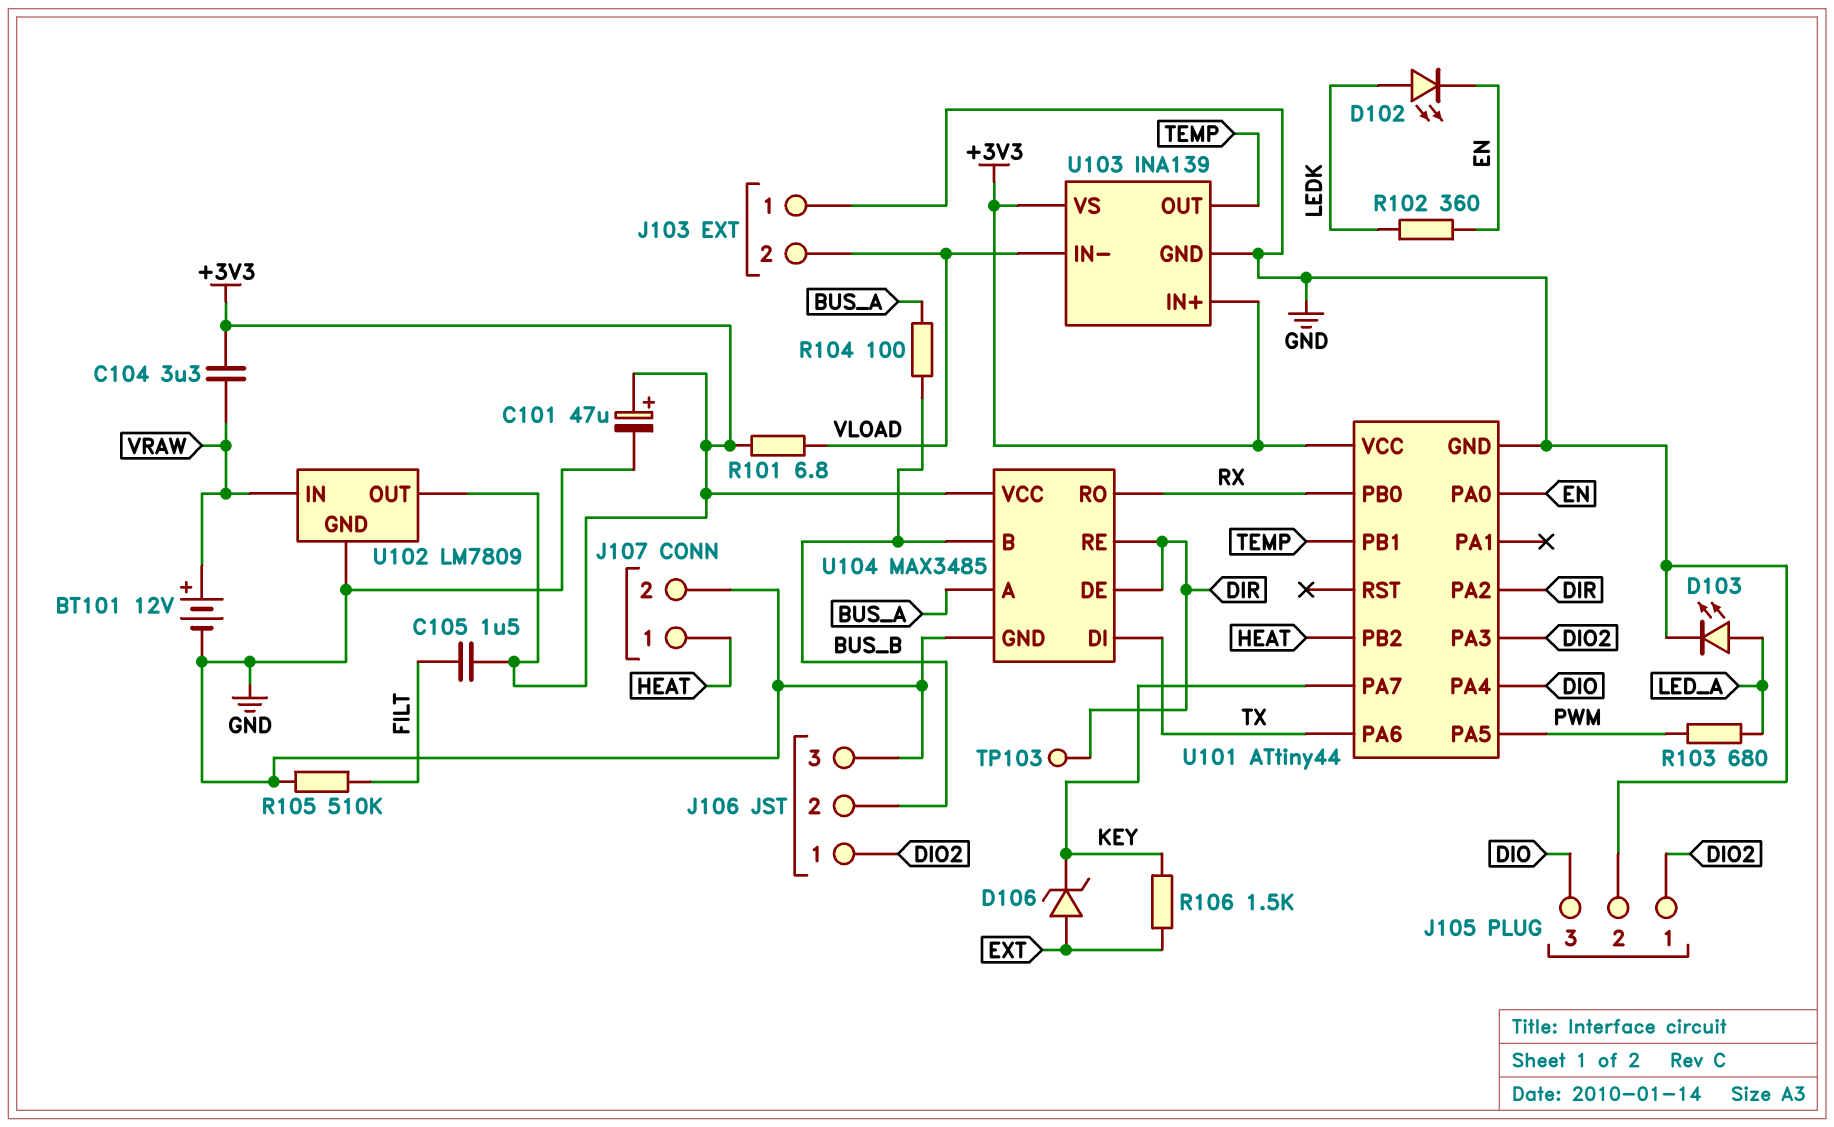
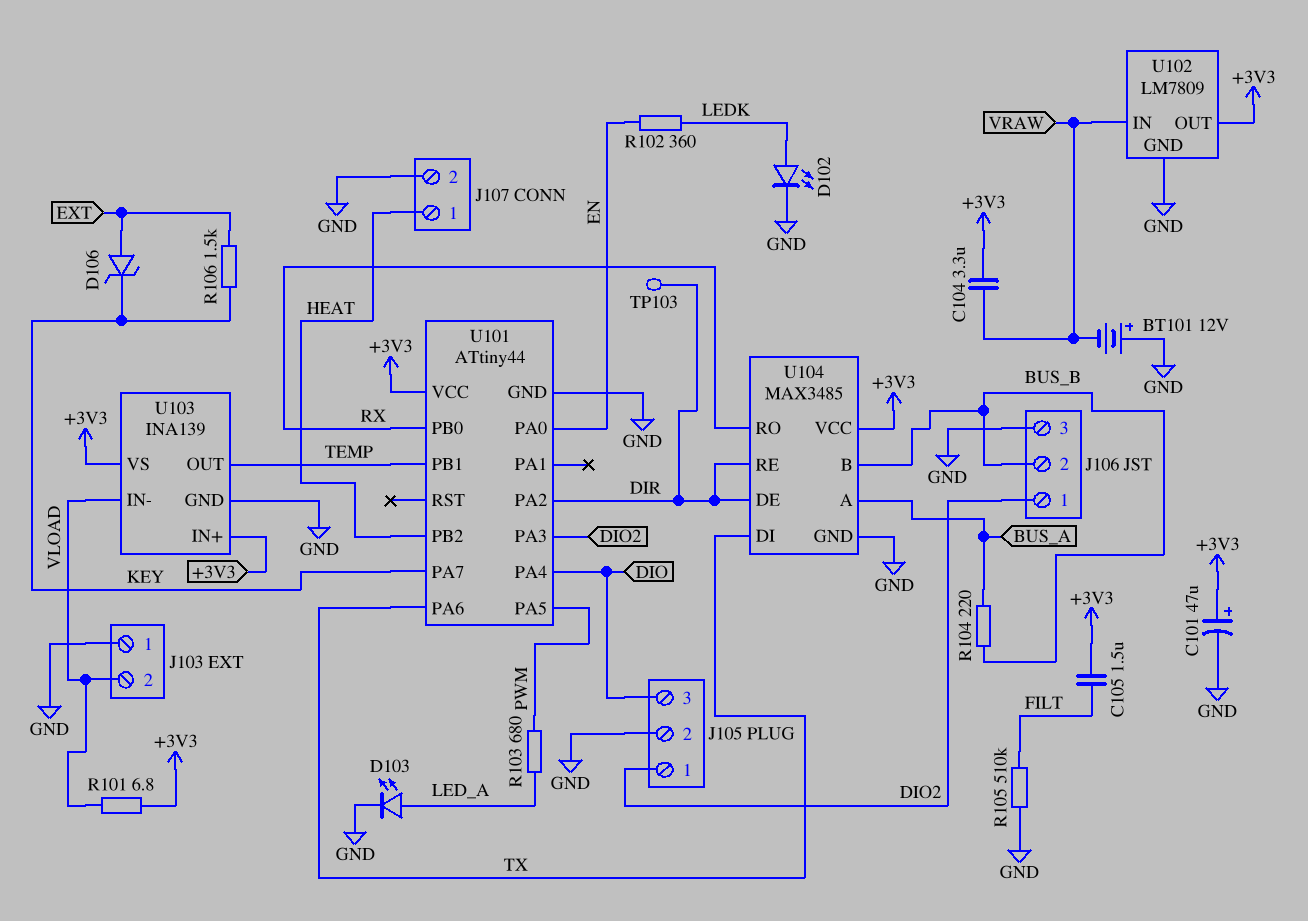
BT101: 12V (plus VRAW, minus GND) -> 12V (plus GND, minus VRAW)
D102: LED (A LEDK, K EN) -> LED (A LEDK, K GND)
R104: 100 (BUS_A, BUS_B) -> 220 (BUS_A, BUS_B)

